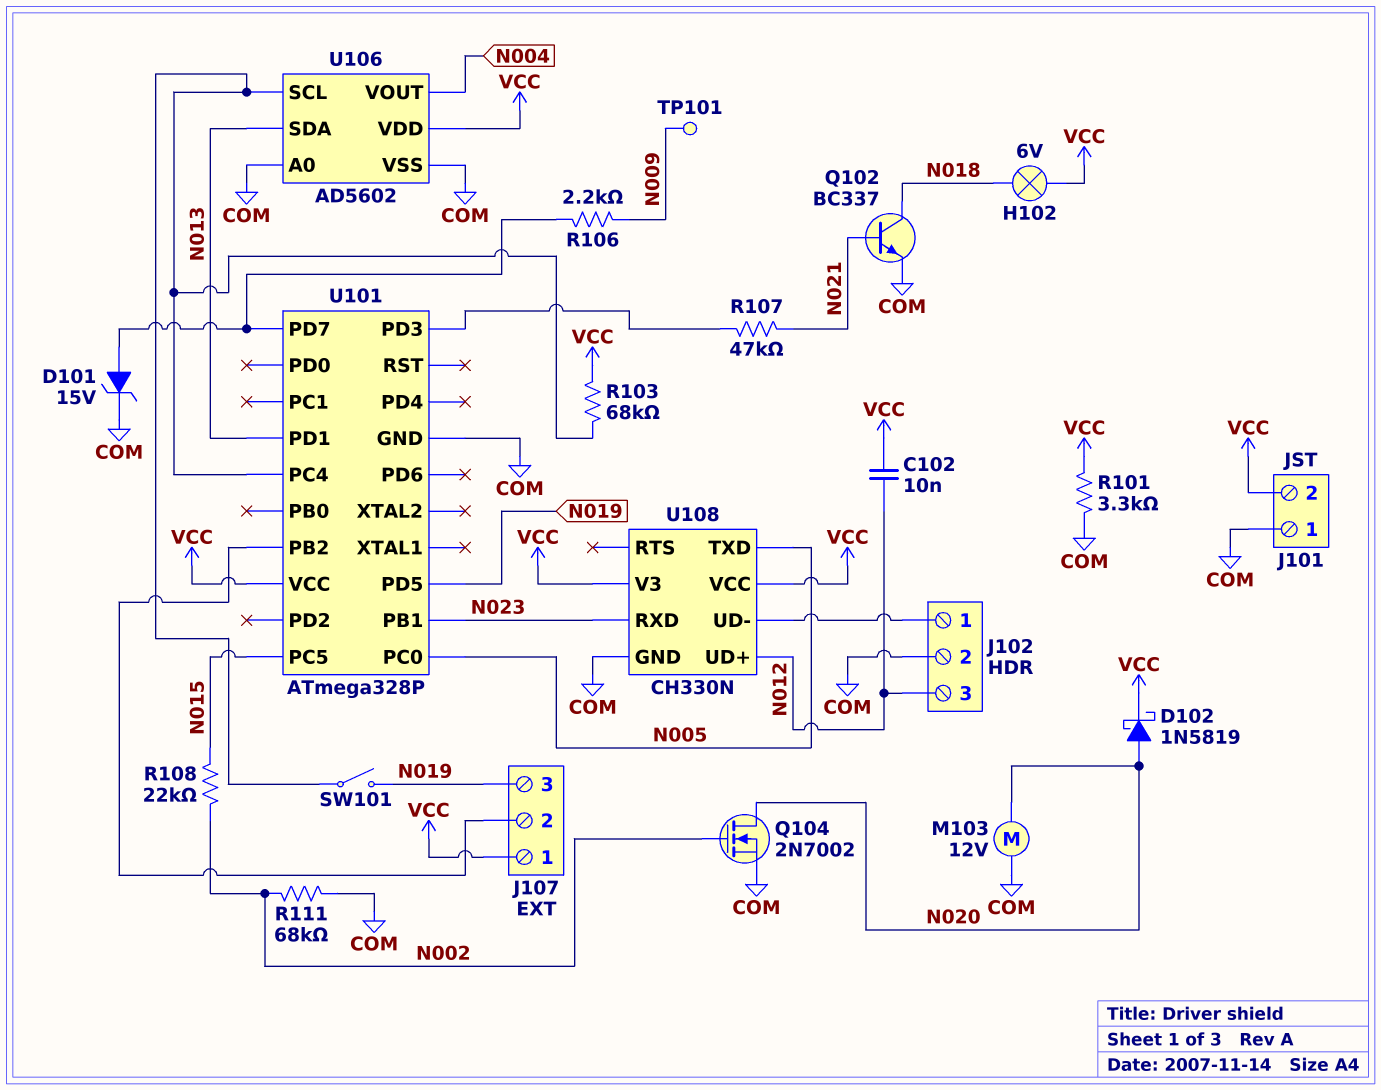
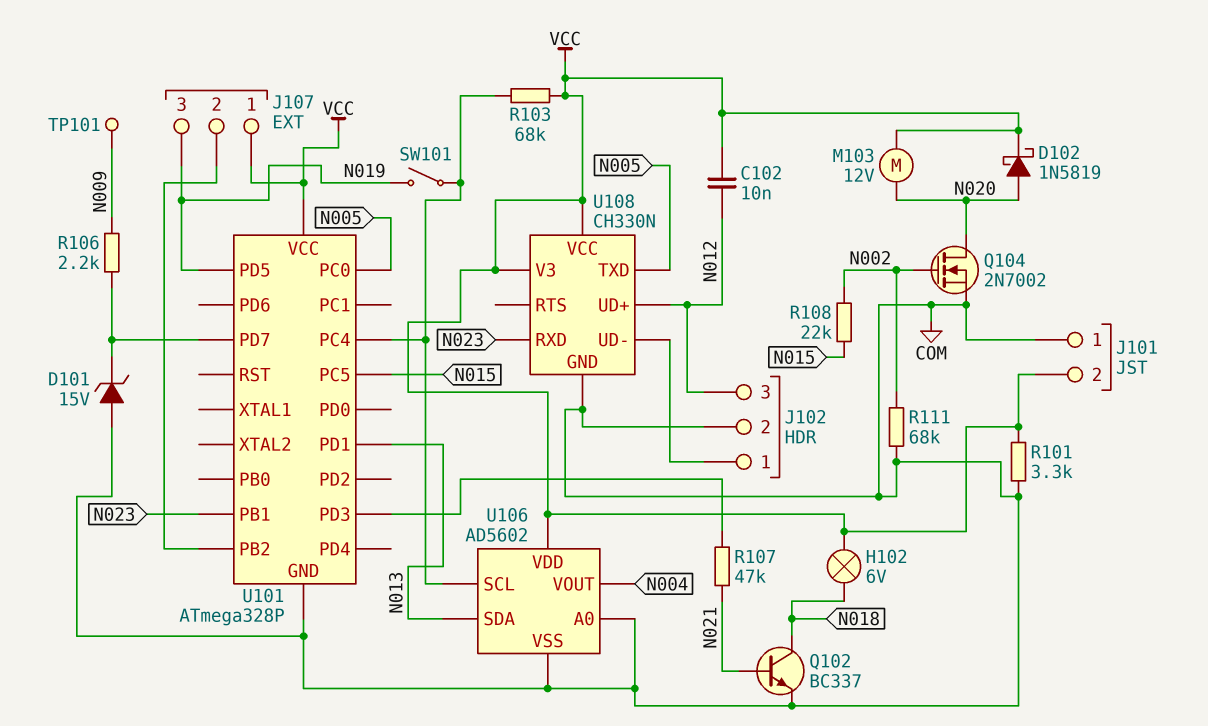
D101: zener 15V (A U101/PD7, K COM) -> zener 15V (A COM, K U101/PD7)
M103: motor 12V (COM, N020) -> motor 12V (N020, VCC)

